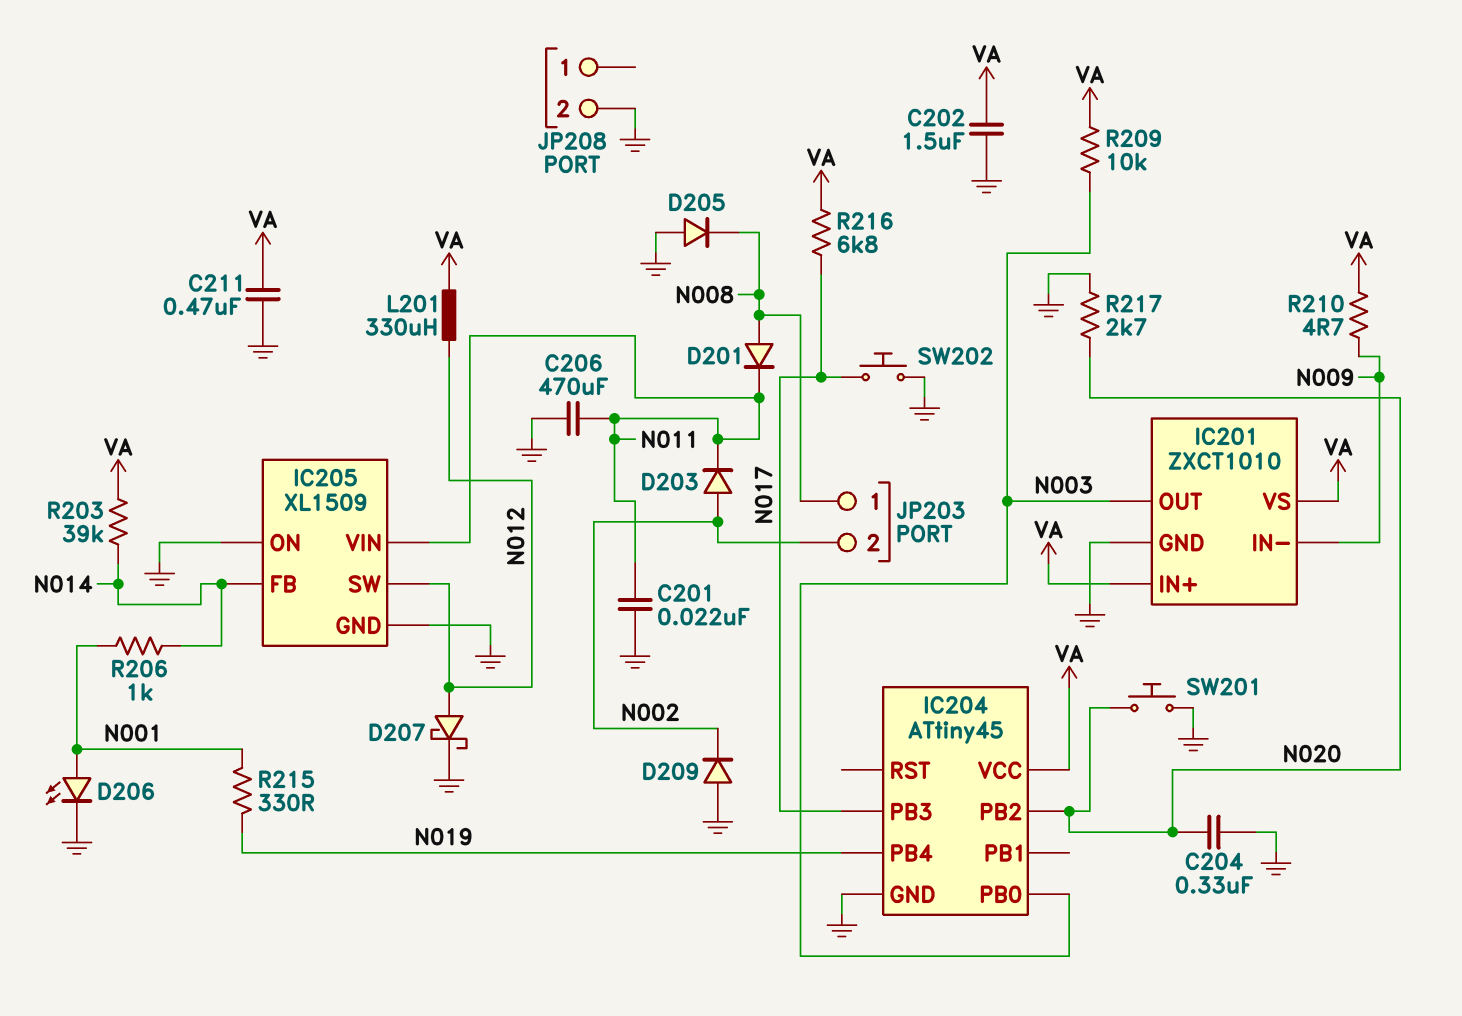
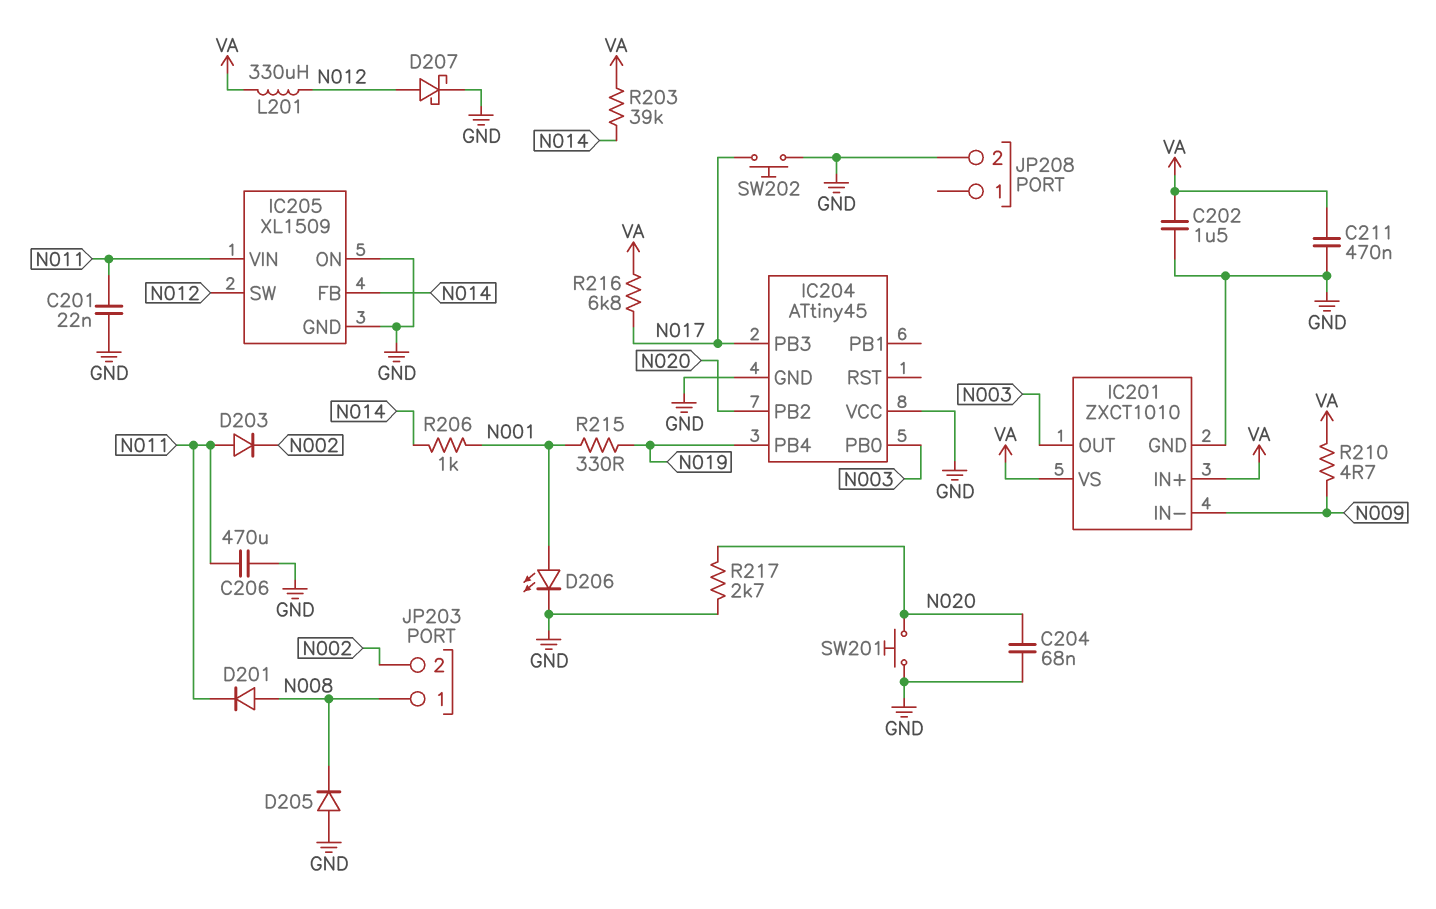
C204: 330nF (GND, N020) -> 68nF (GND, N020)
D203: diode (A N002, K N011) -> diode (A N011, K N002)
D209: diode (A GND, K N002) -> none
IC204 pin VCC: VA -> GND
R209: 10k (N003, VA) -> none

